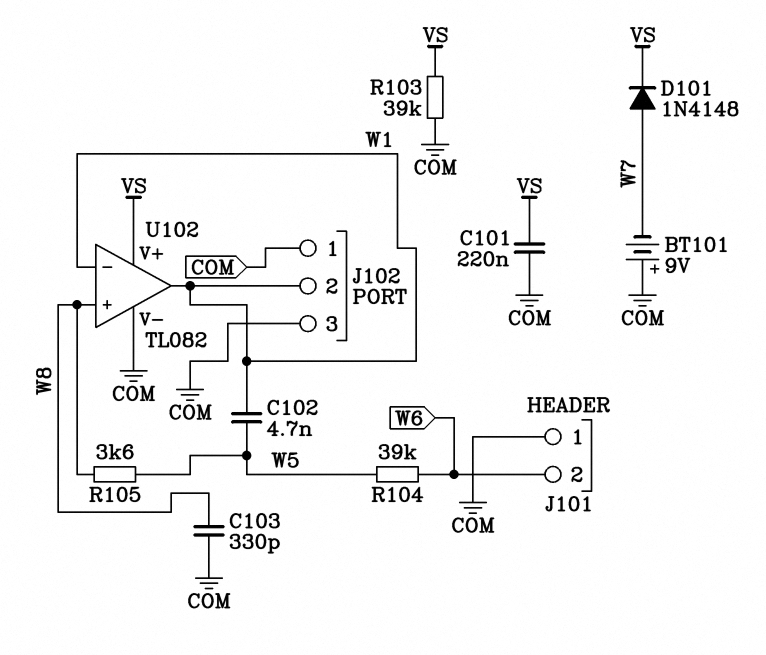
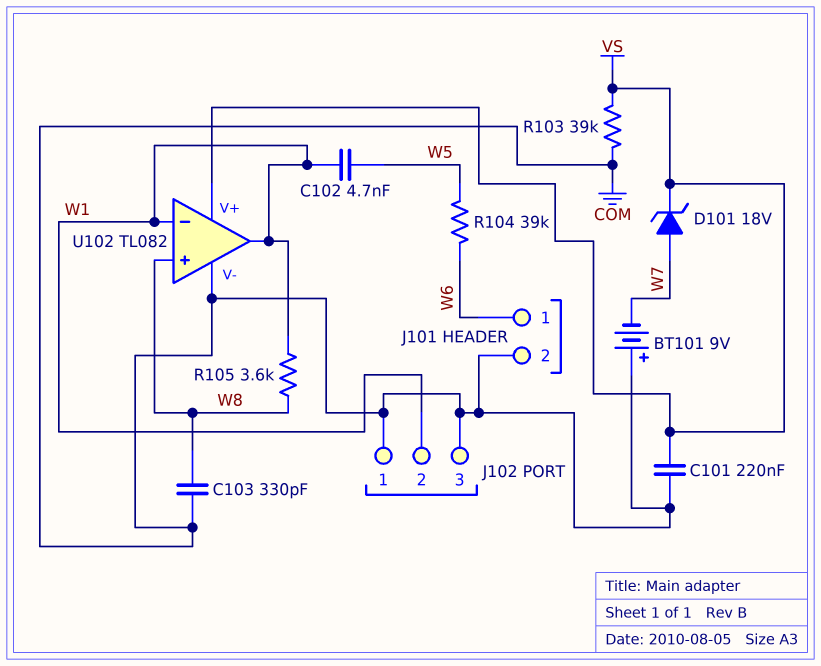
D101: diode 1N4148 (A W7, K VS) -> zener 18V (A W7, K VS)
J101 pin 1: COM -> W6
J101 pin 2: W6 -> COM
R105: 3.6k (W5, W8) -> 3.6k (W1, W8)

